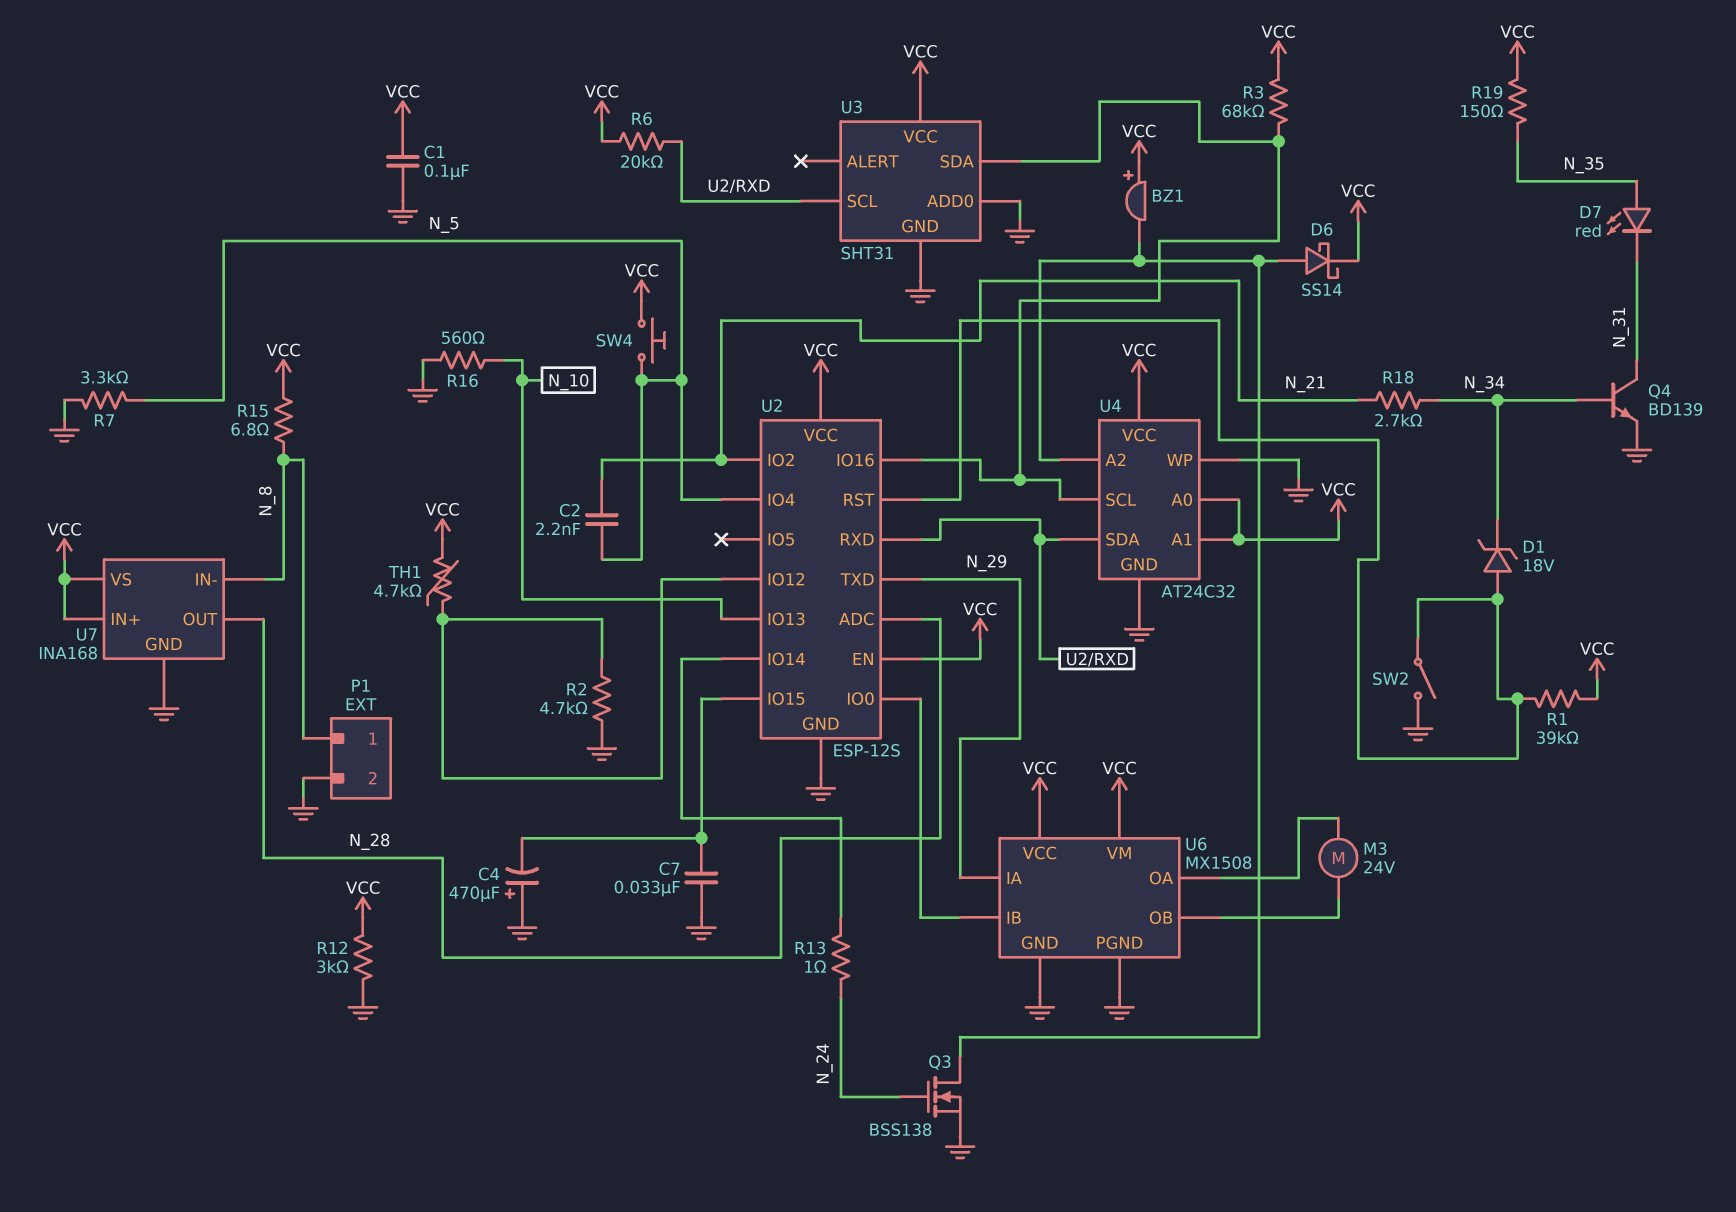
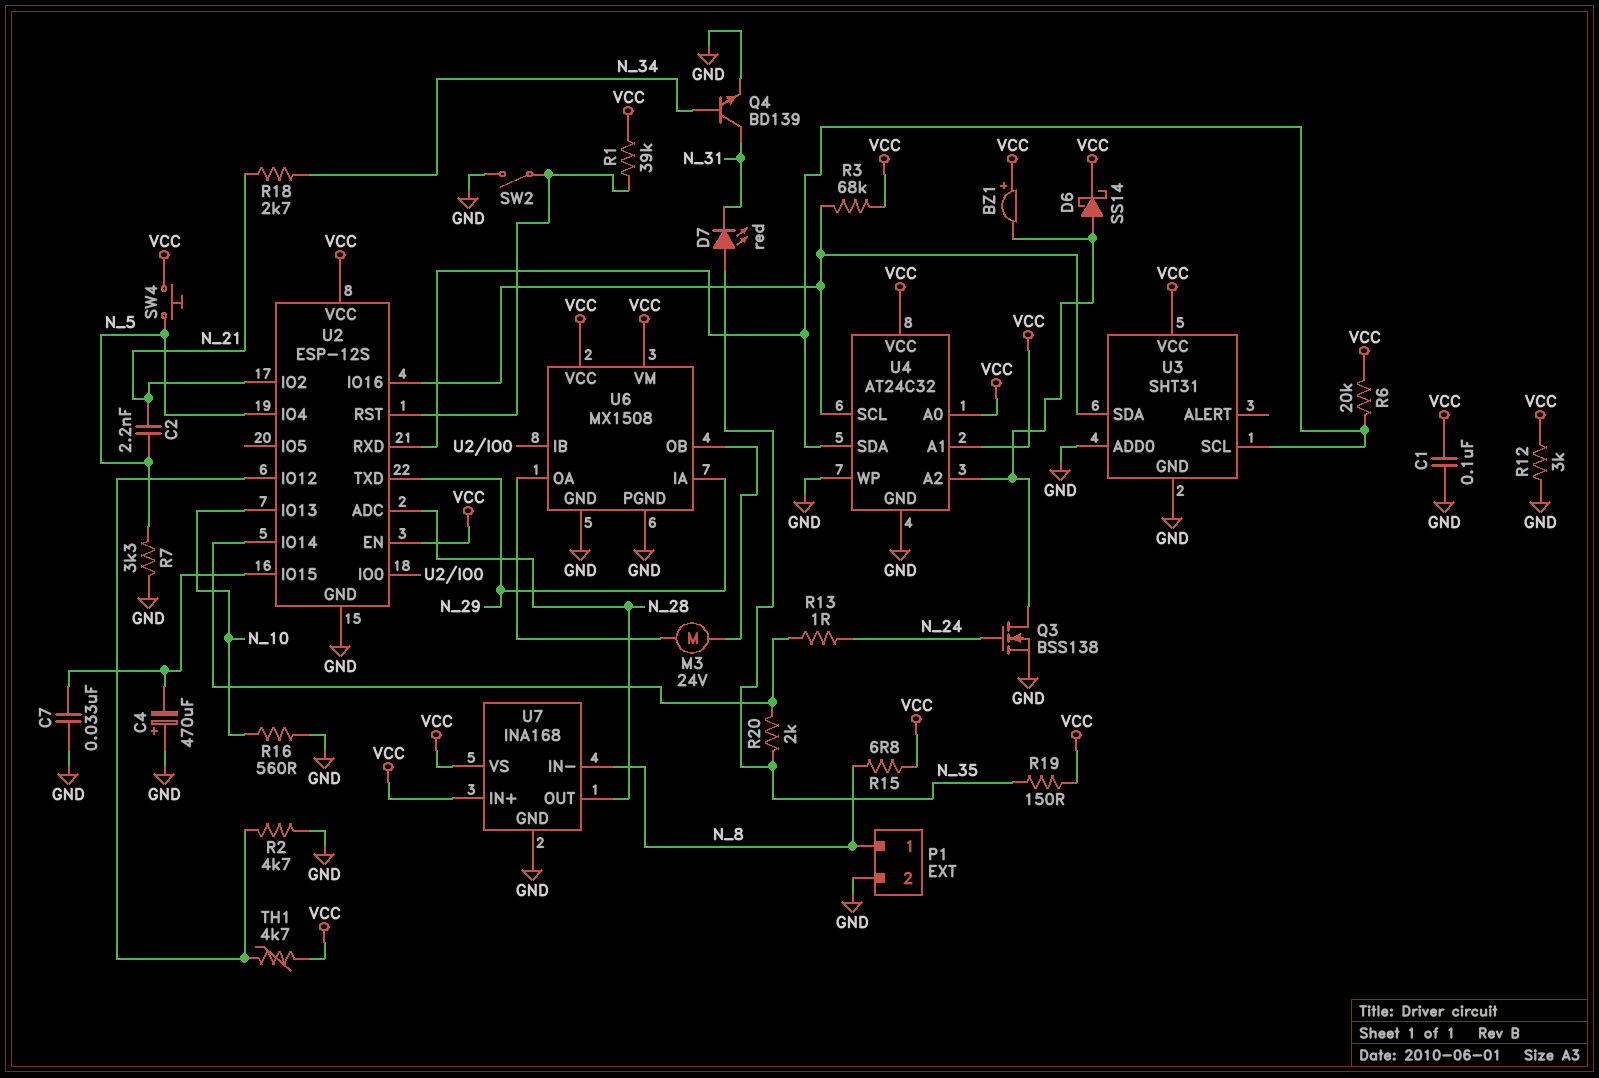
D1: zener 18V (A U2/RST, K N_34) -> none
R20: none -> 2k (N_35, U2/IO14)

